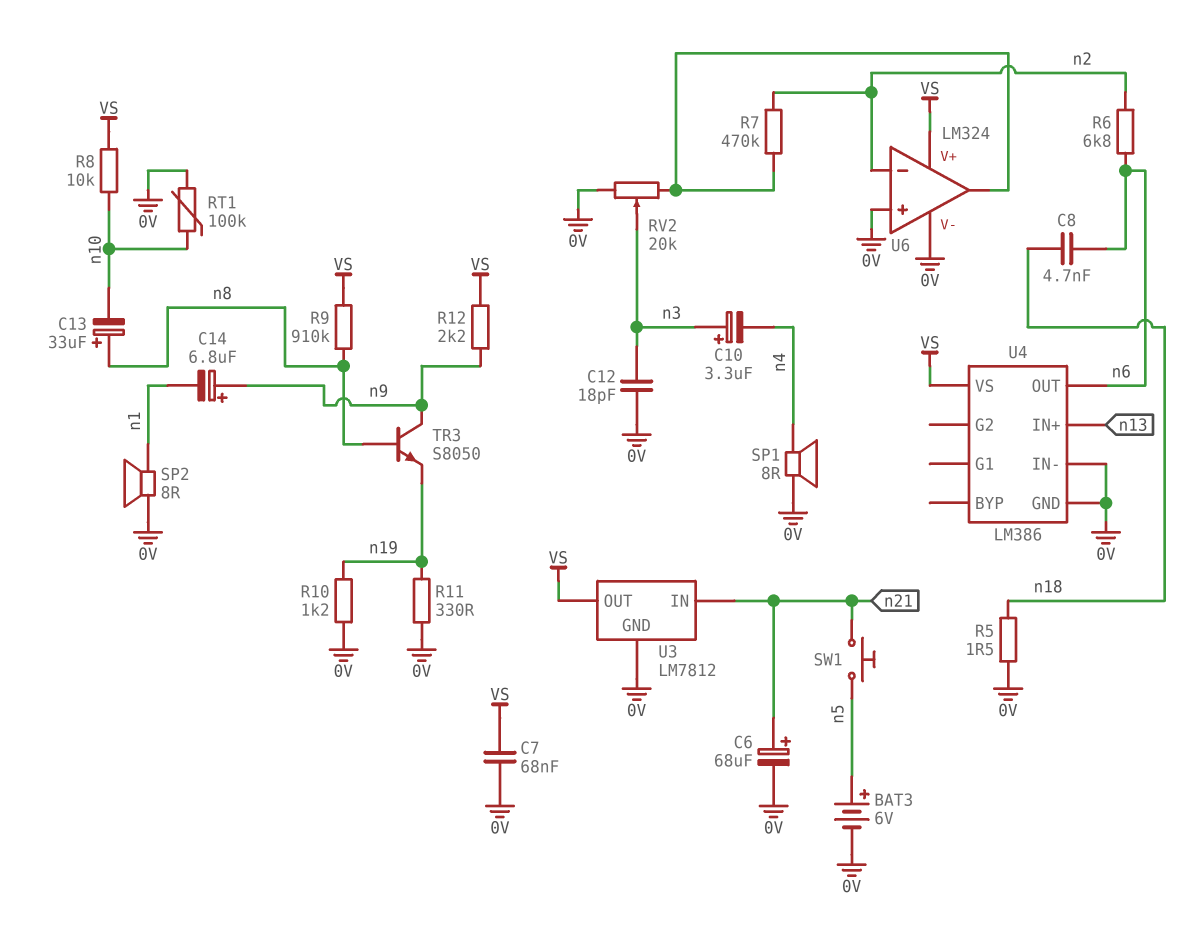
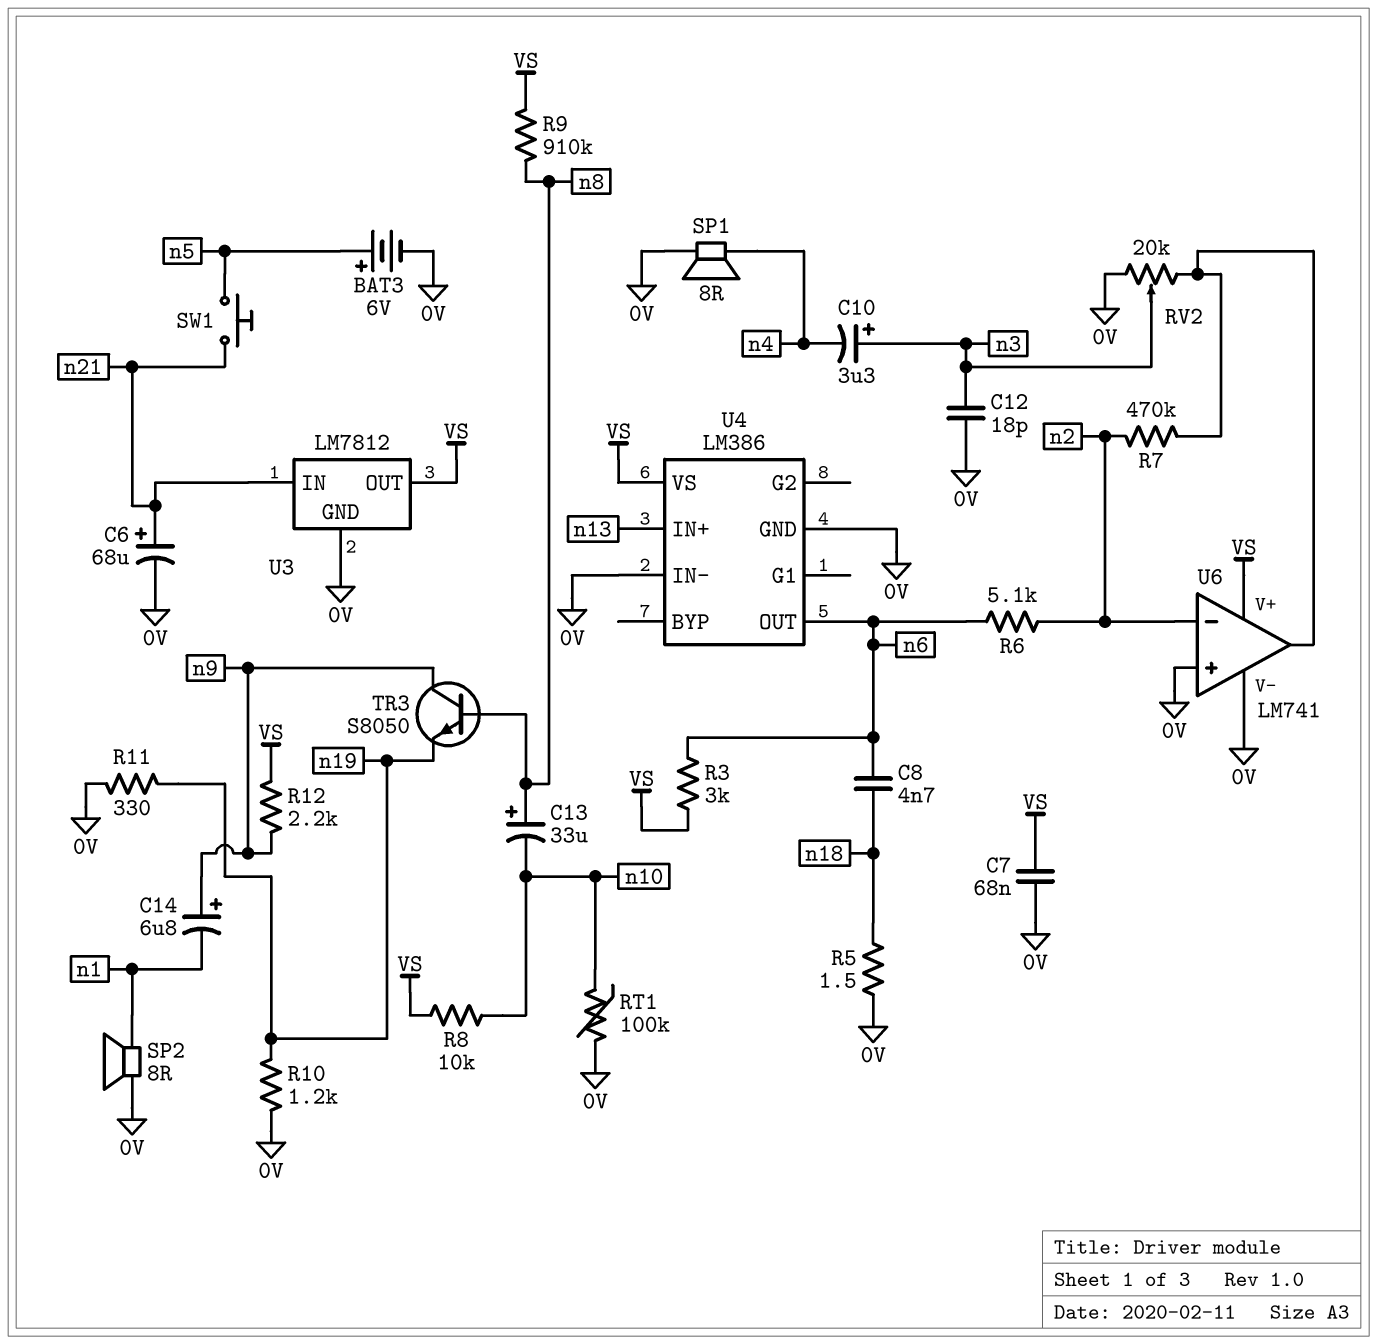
R3: none -> 3k (VS, n6)
R6: 6.8k (n2, n6) -> 5.1k (n2, n6)
U6: LM324 -> LM741

